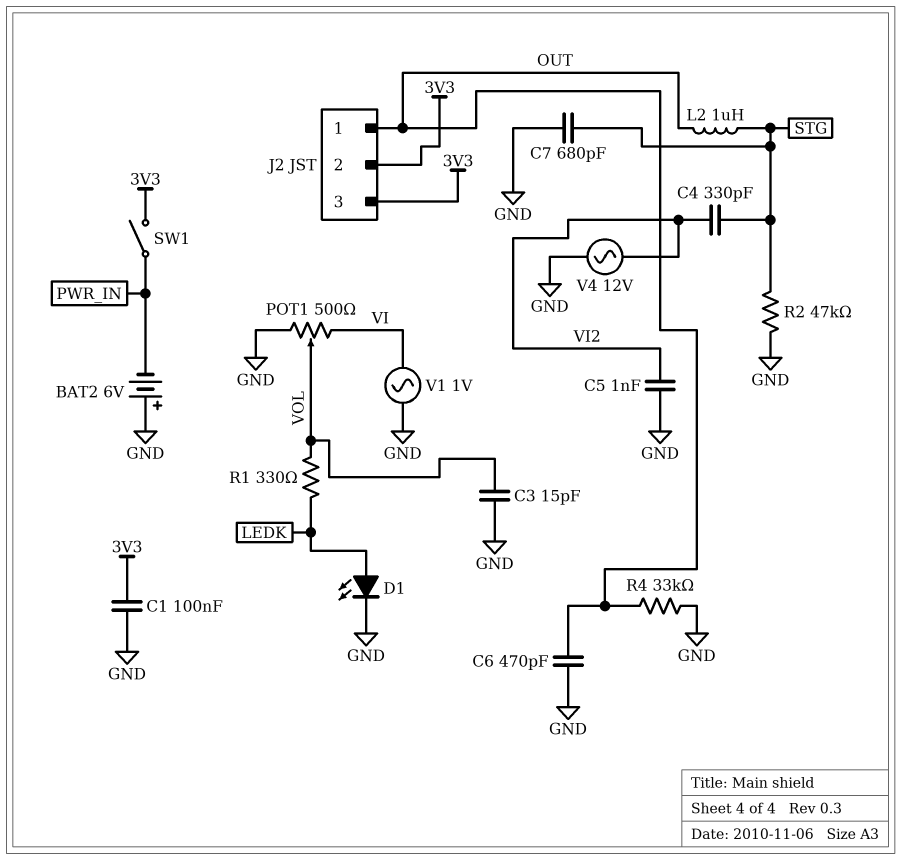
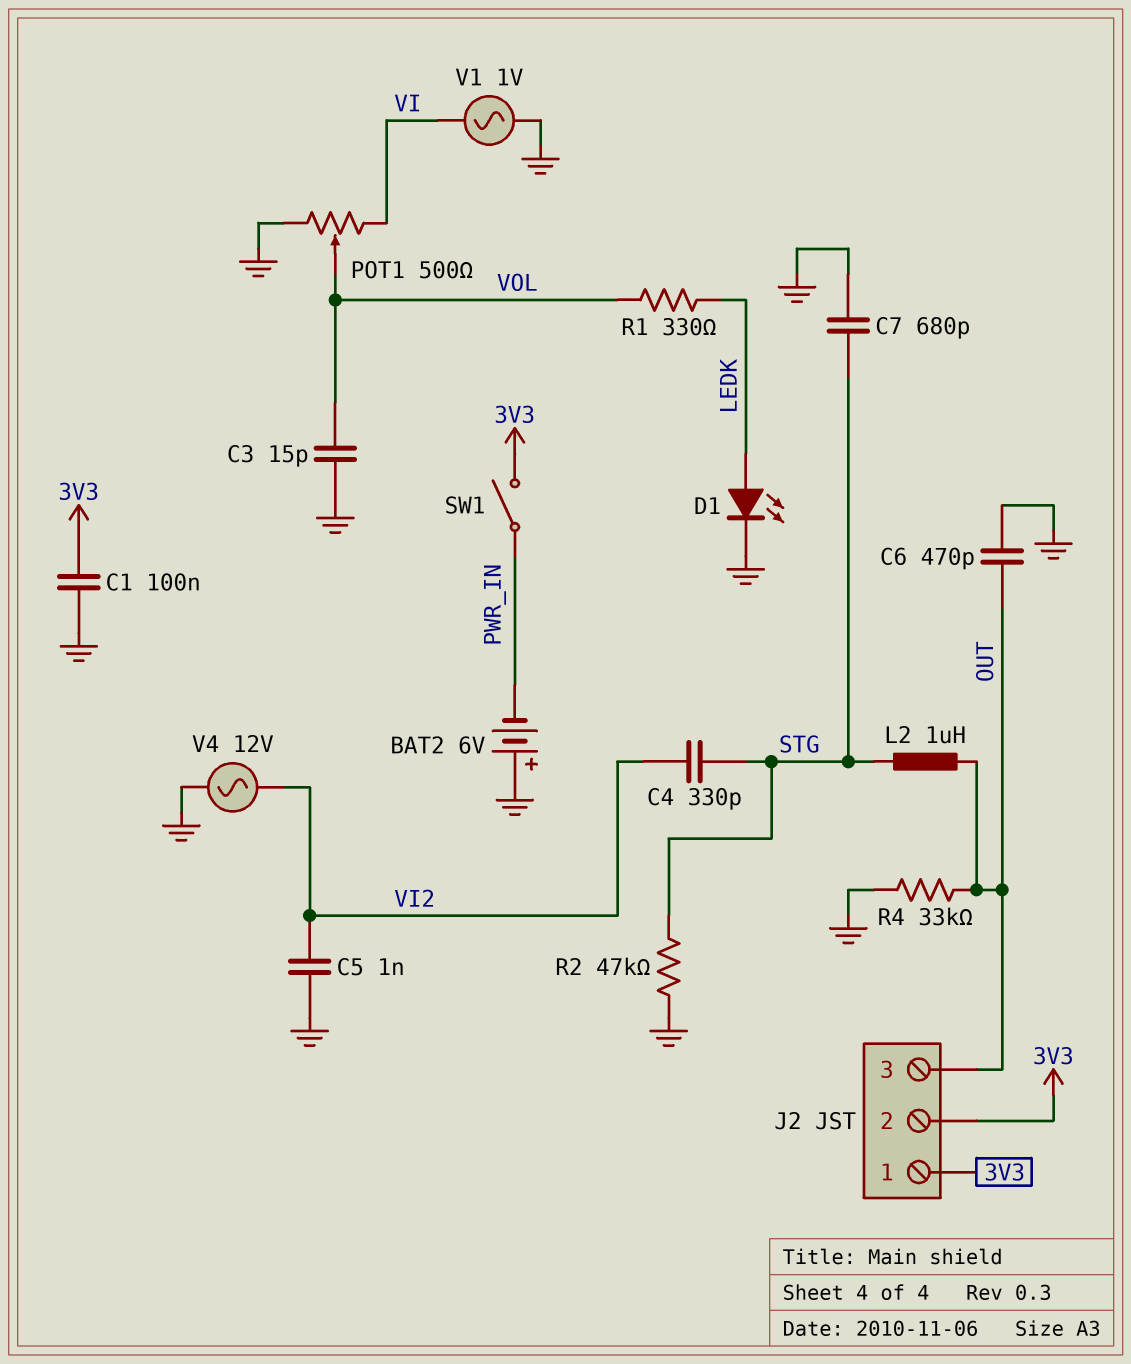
J2 pin 1: OUT -> 3V3
J2 pin 3: 3V3 -> OUT

